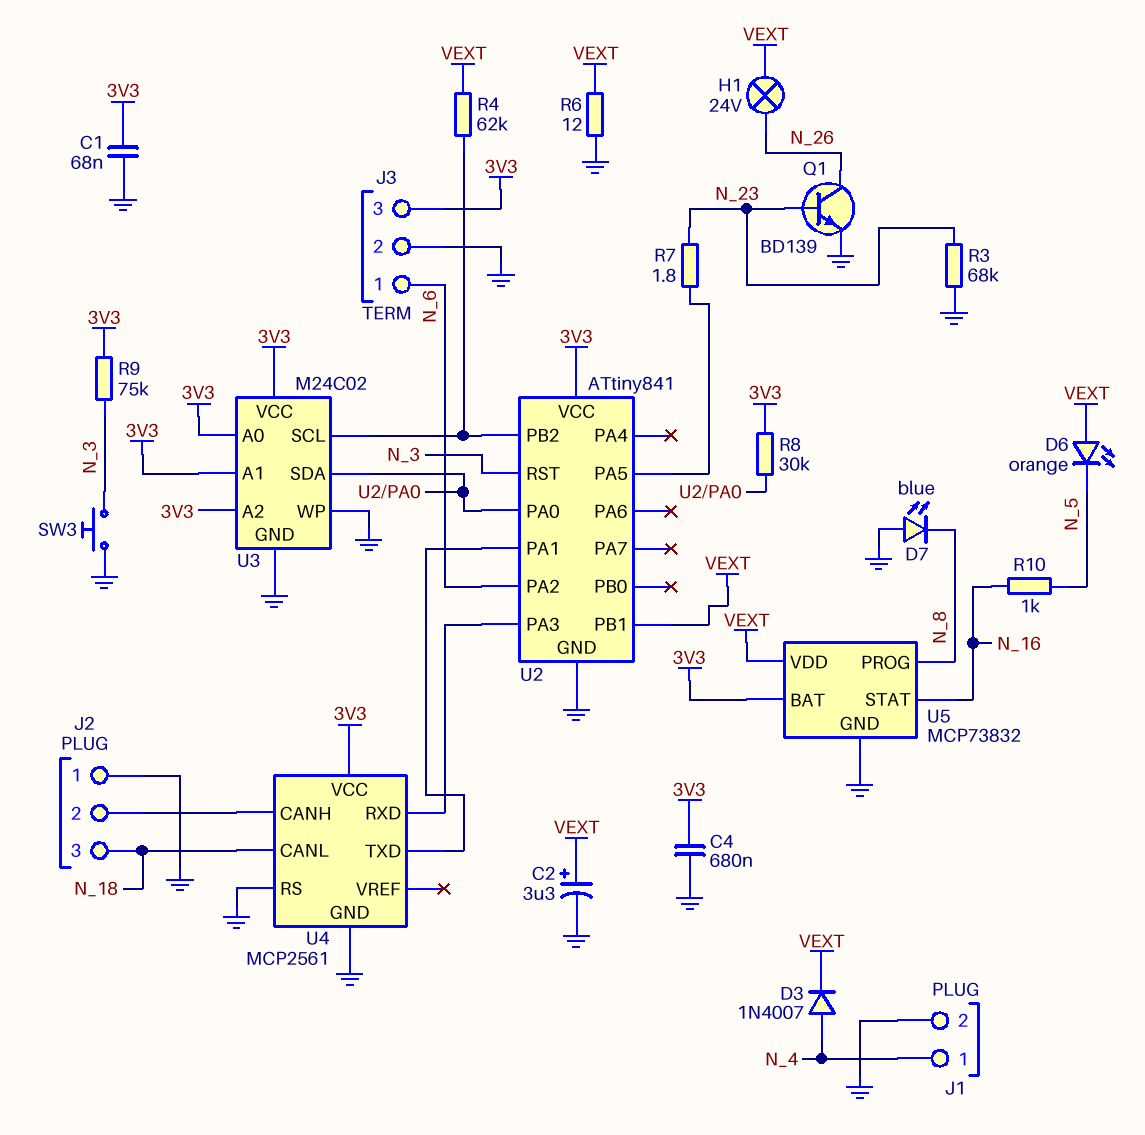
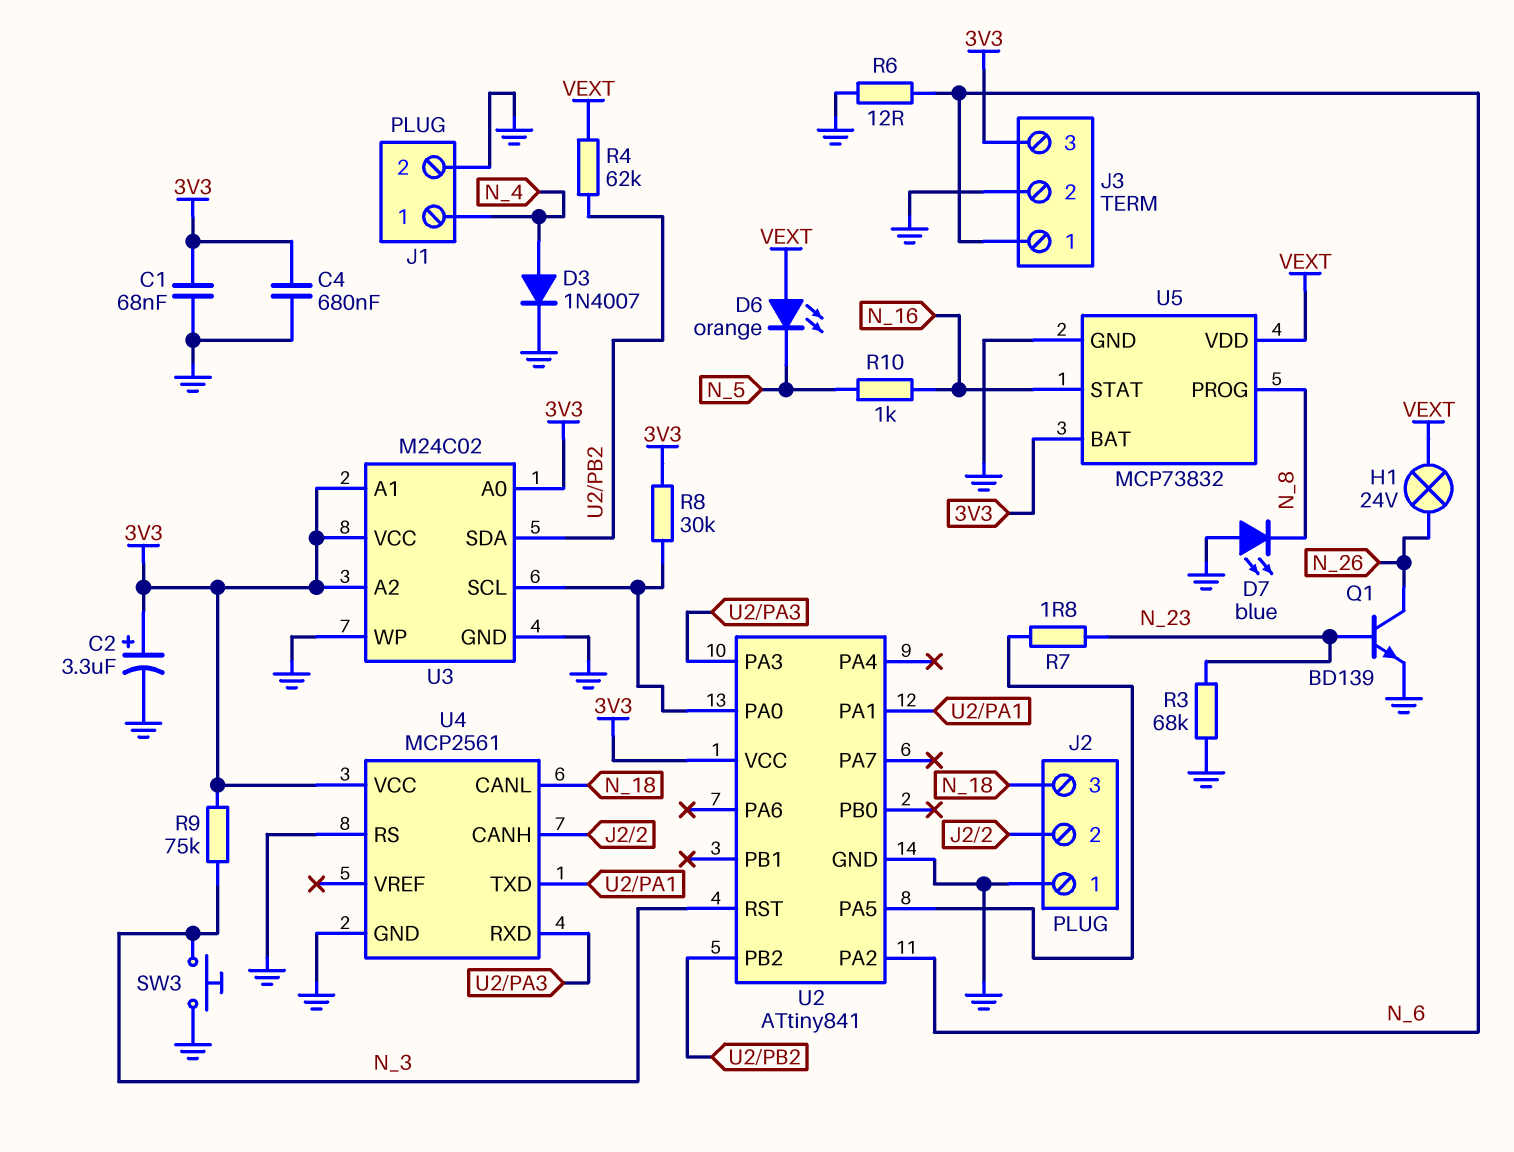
C2: 3.3uF (plus VEXT, minus GND) -> 3.3uF (plus 3V3, minus GND)
D3: diode 1N4007 (A N_4, K VEXT) -> diode 1N4007 (A N_4, K GND)
R6: 12 (GND, VEXT) -> 12 (GND, N_6)
U2 pin PB1: VEXT -> none
U3 pin SCL: U2/PB2 -> U2/PA0
U3 pin SDA: U2/PA0 -> U2/PB2

